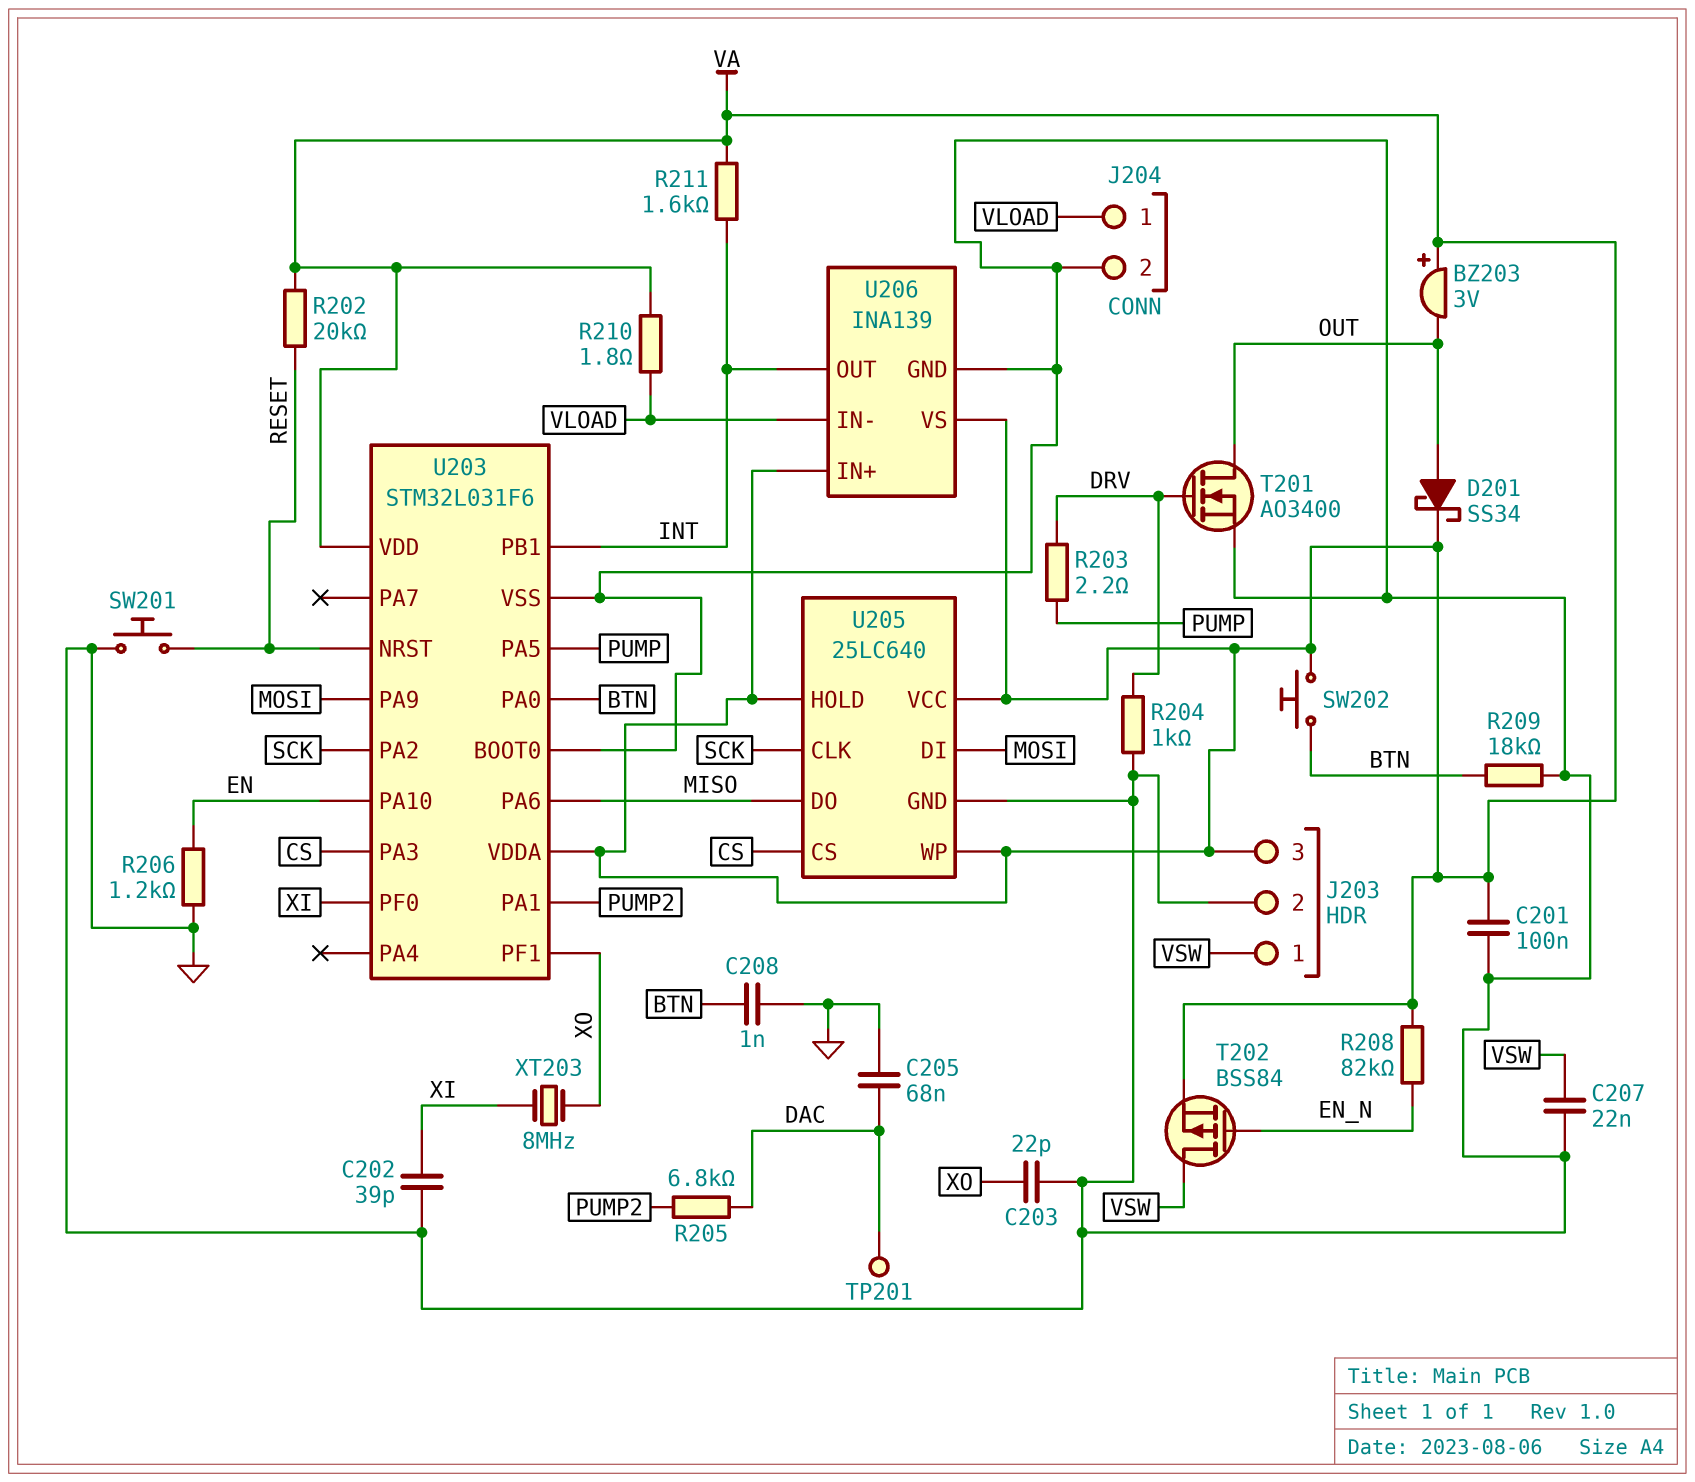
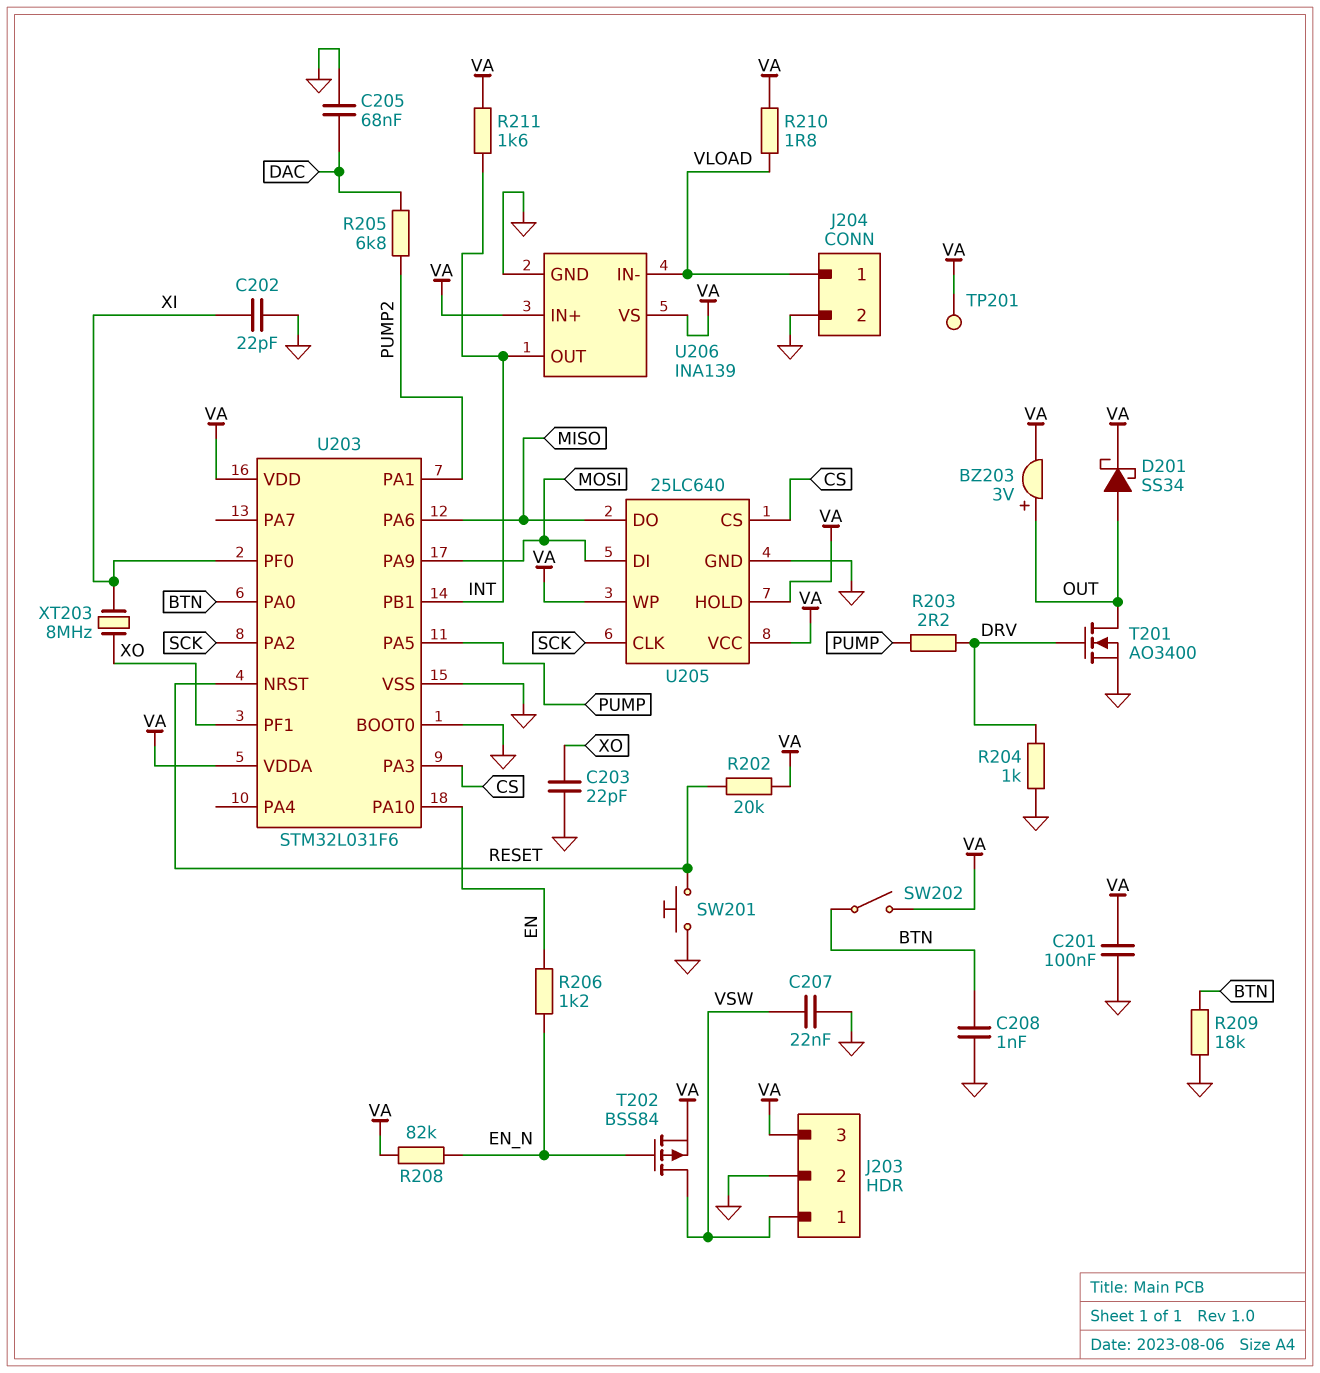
BZ203: buzzer 3V (plus VA, minus OUT) -> buzzer 3V (plus OUT, minus VA)
C202: 39pF (GND, XI) -> 22pF (GND, XI)
R206: 1.2k (EN, GND) -> 1.2k (EN, EN_N)
SW202: button (BTN, VA) -> switch (BTN, VA)
TP201: test point (DAC) -> test point (VA)

